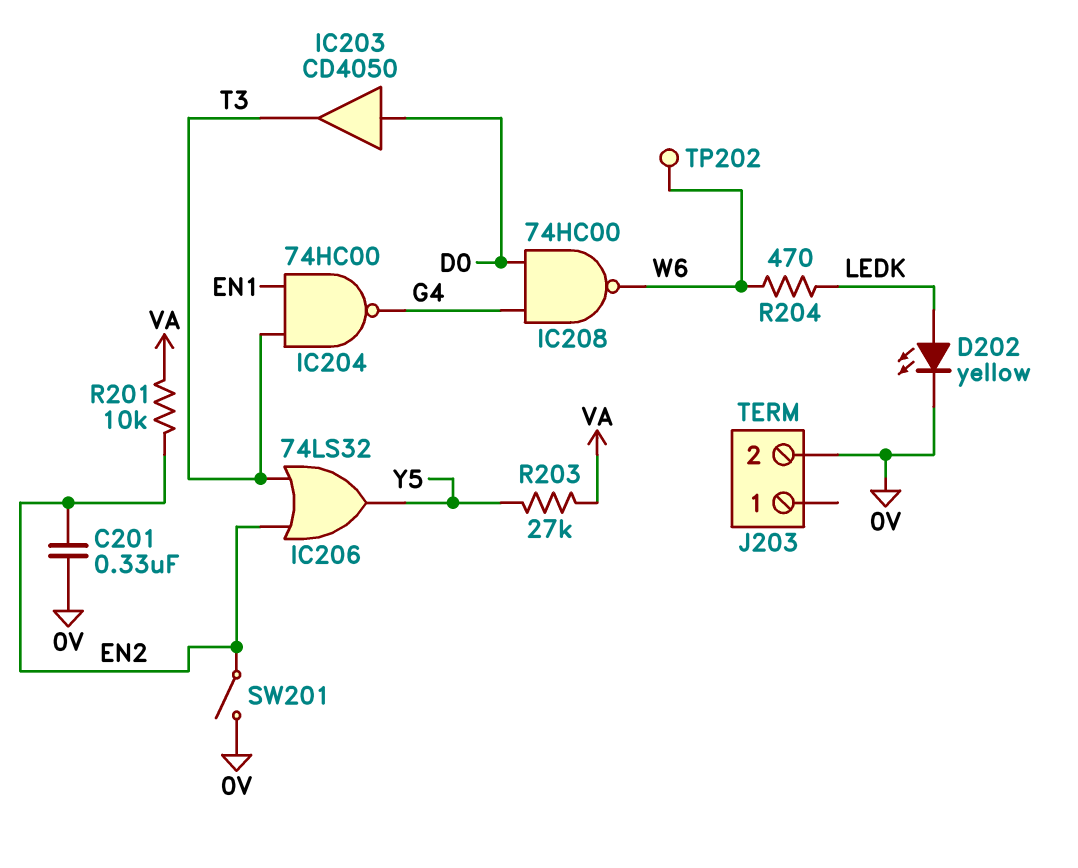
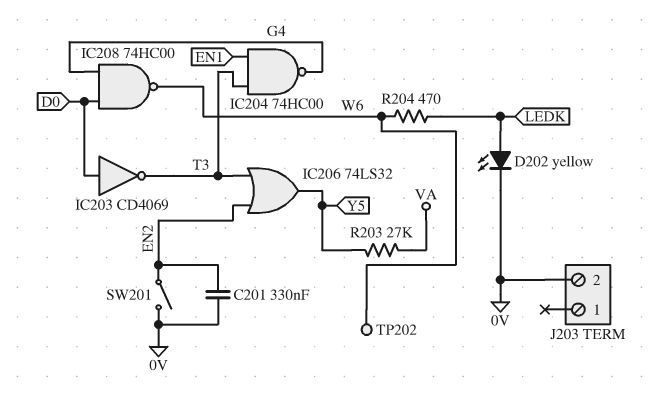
IC203: buffer CD4050 (in D0, out T3) -> NOT CD4069 (in D0, out T3)
R201: 10k (EN2, VA) -> none

